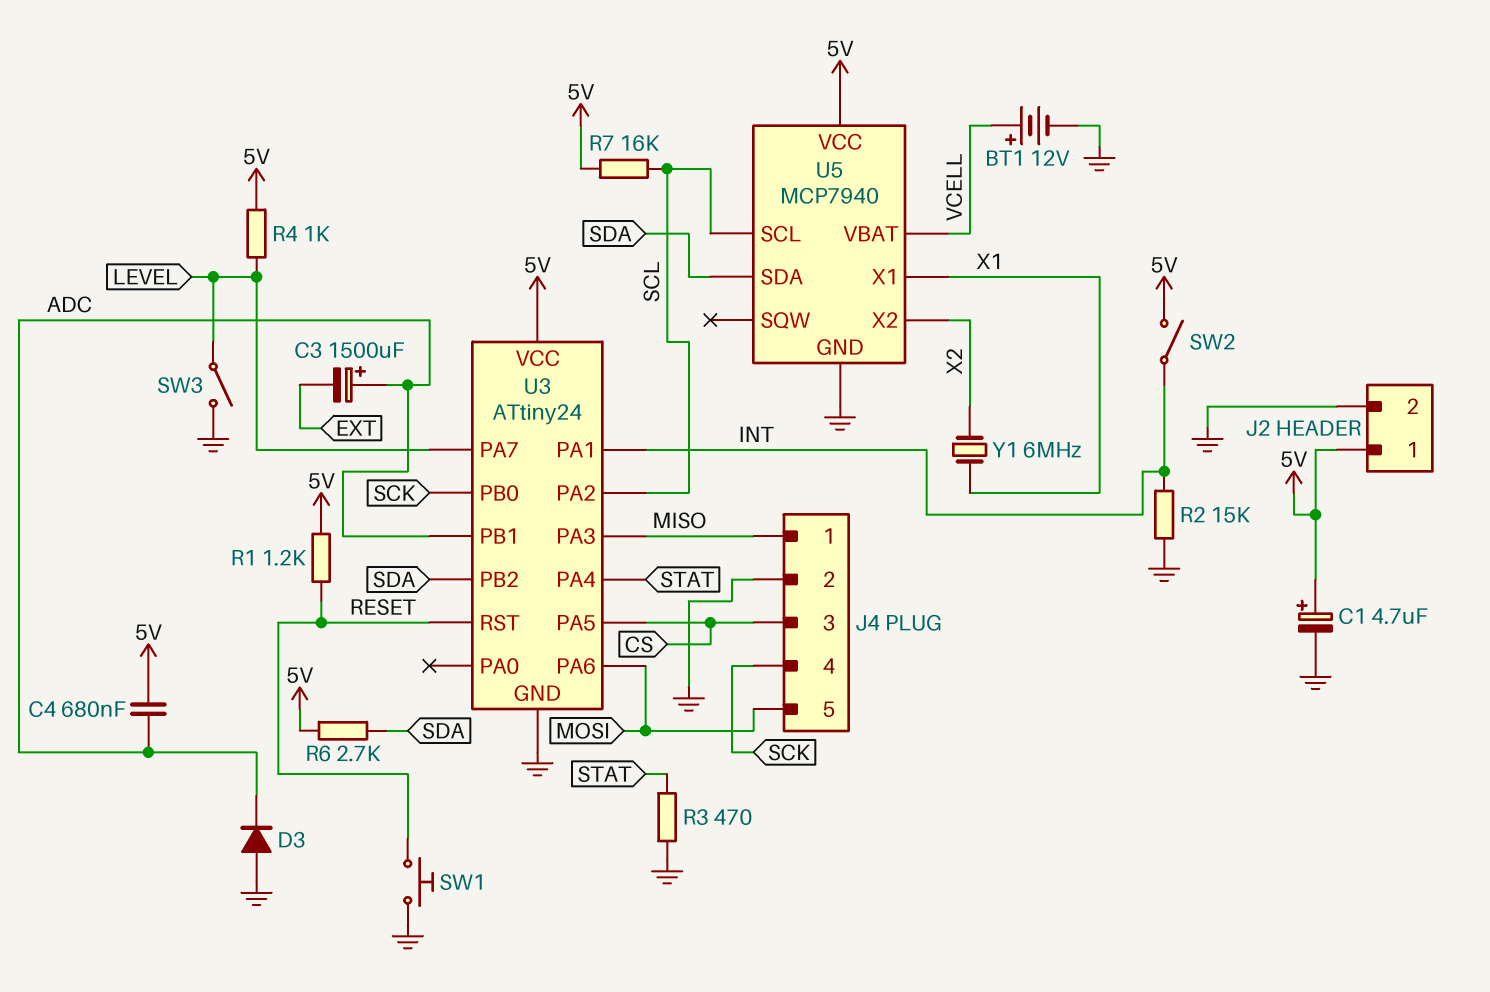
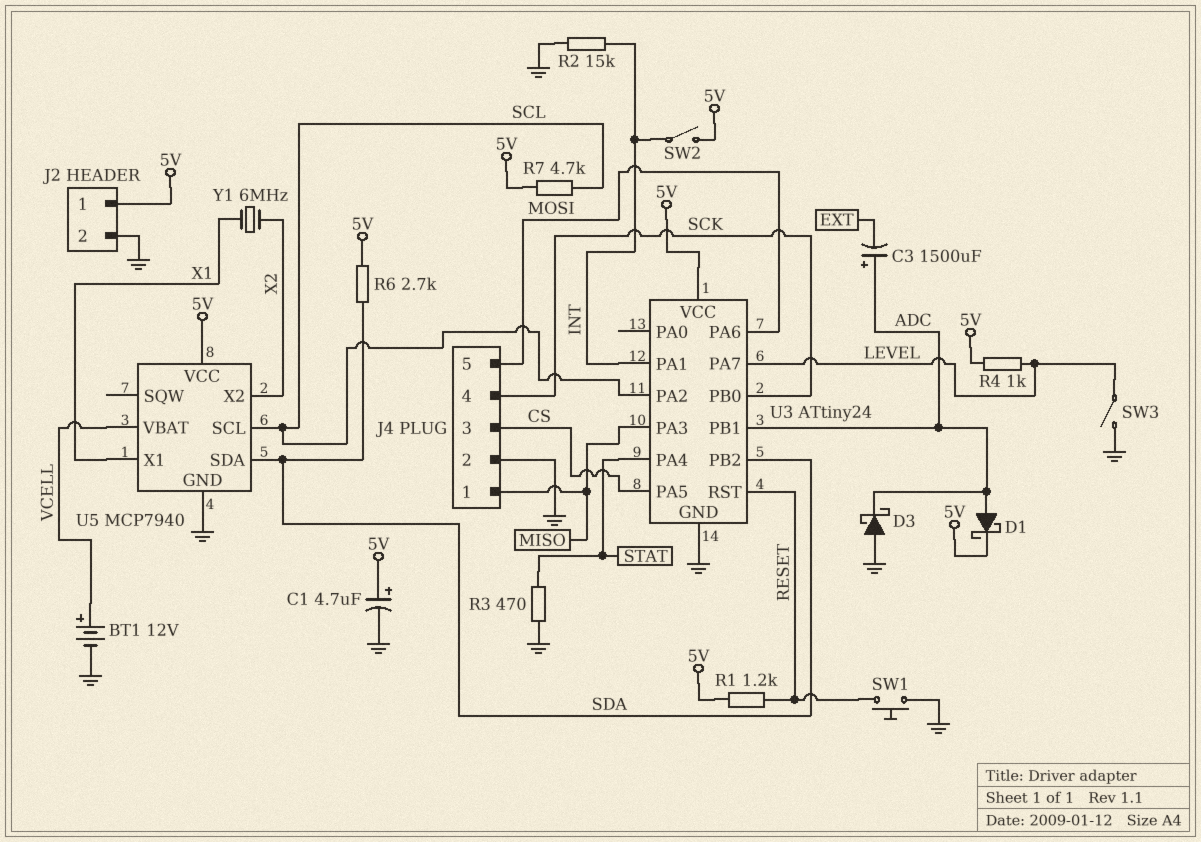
C4: 680nF (5V, ADC) -> none
D1: none -> schottky (A ADC, K 5V)
D3: diode (A GND, K ADC) -> schottky (A GND, K ADC)
R7: 16k (5V, SCL) -> 4.7k (5V, SCL)

